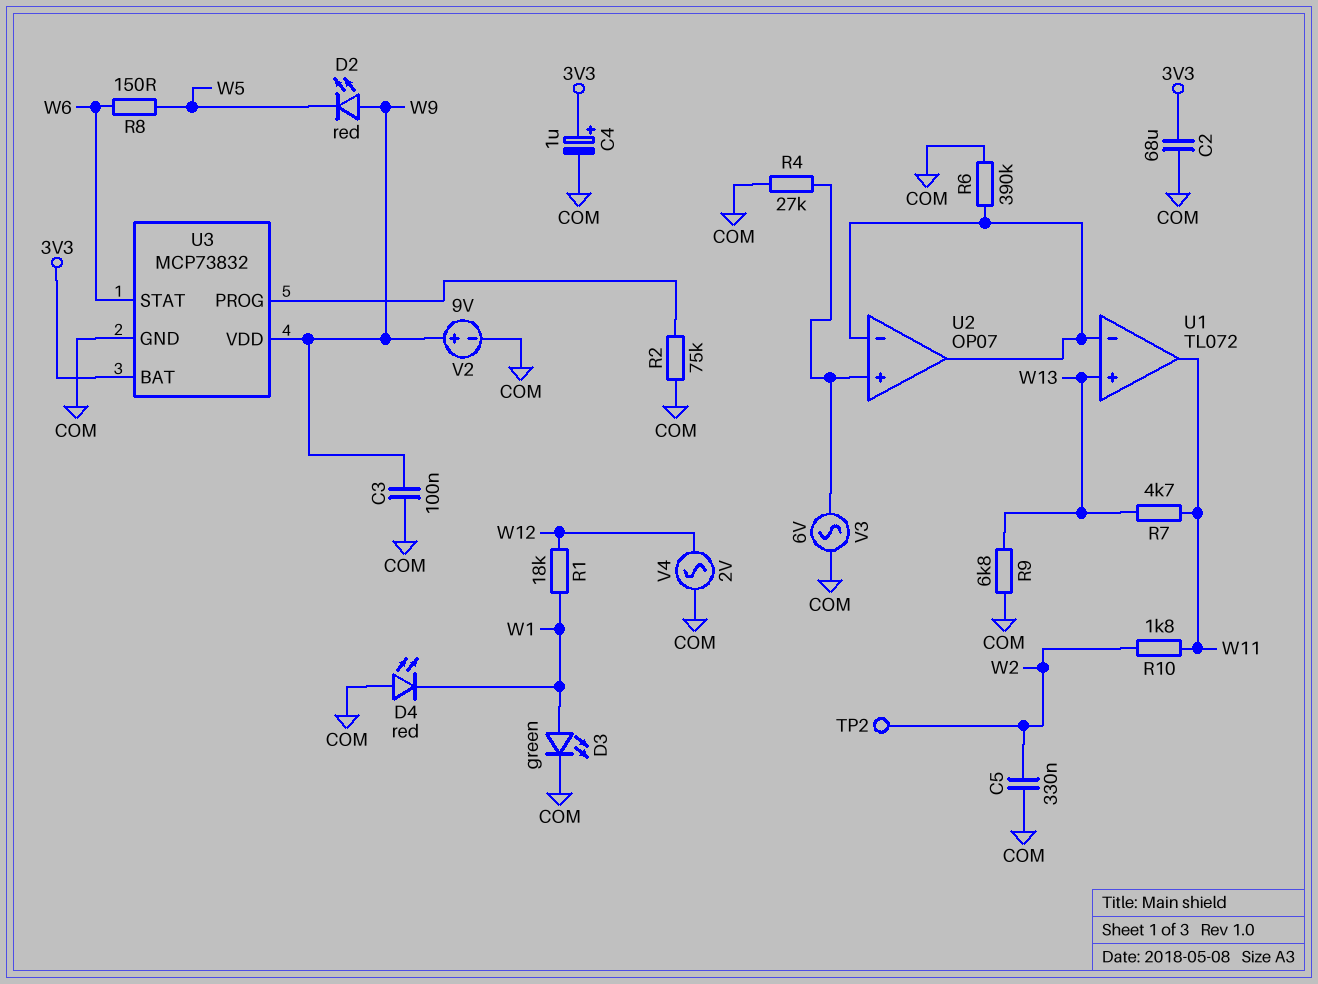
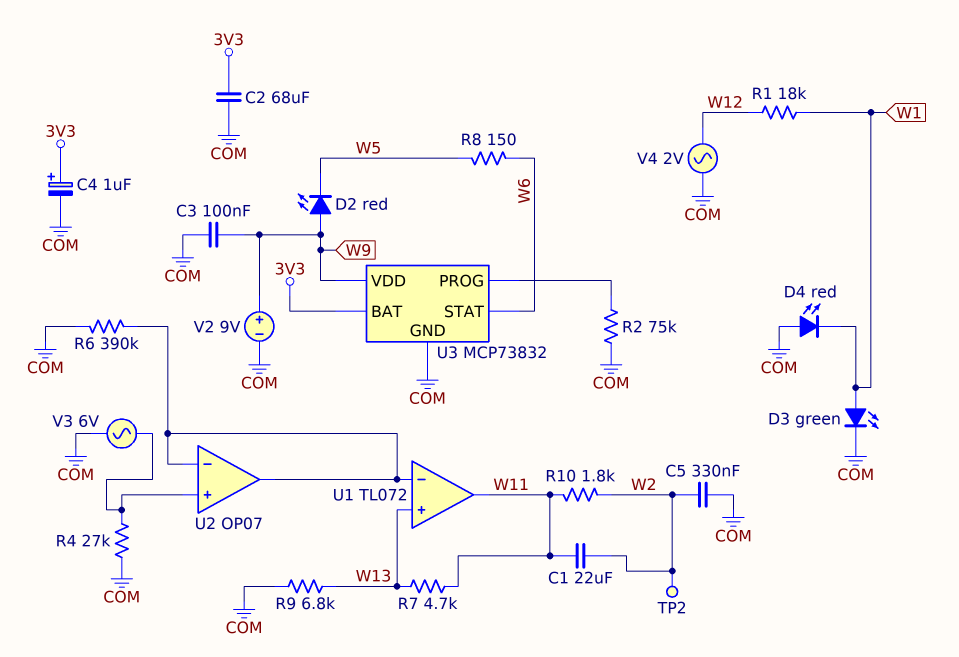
C1: none -> 22uF (W2, W11)

